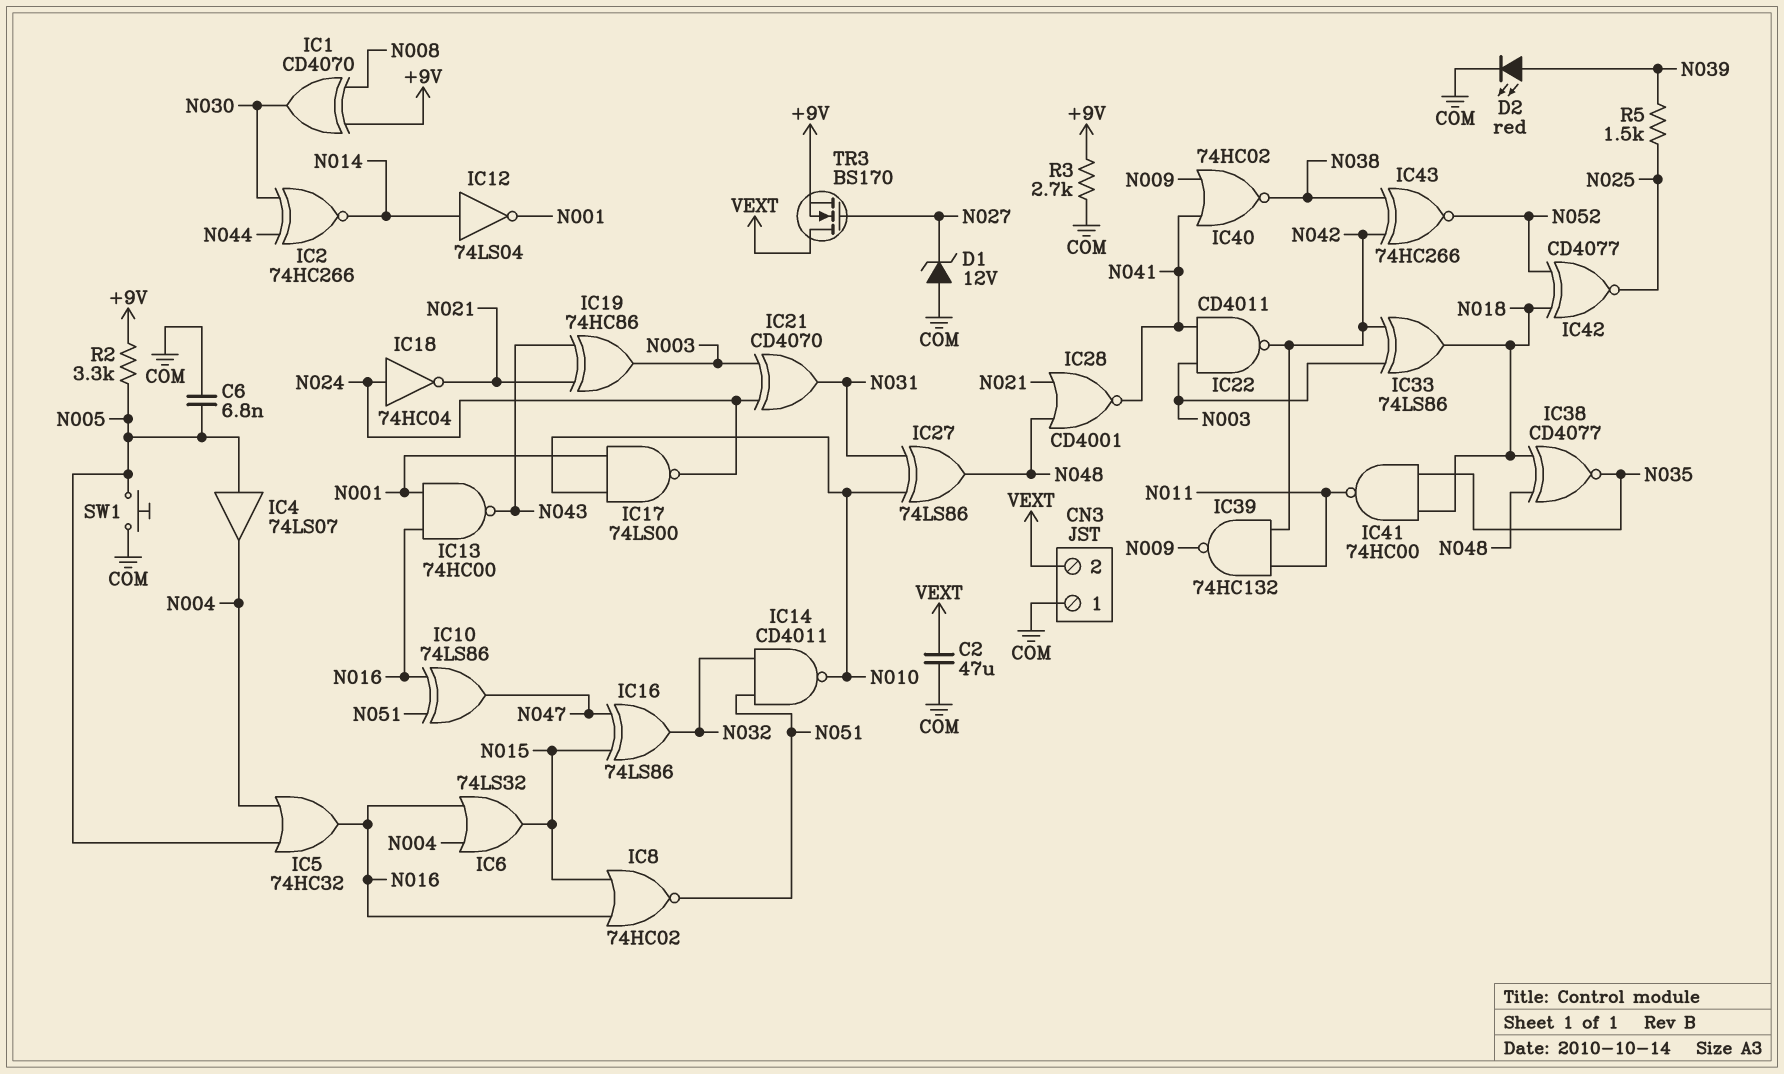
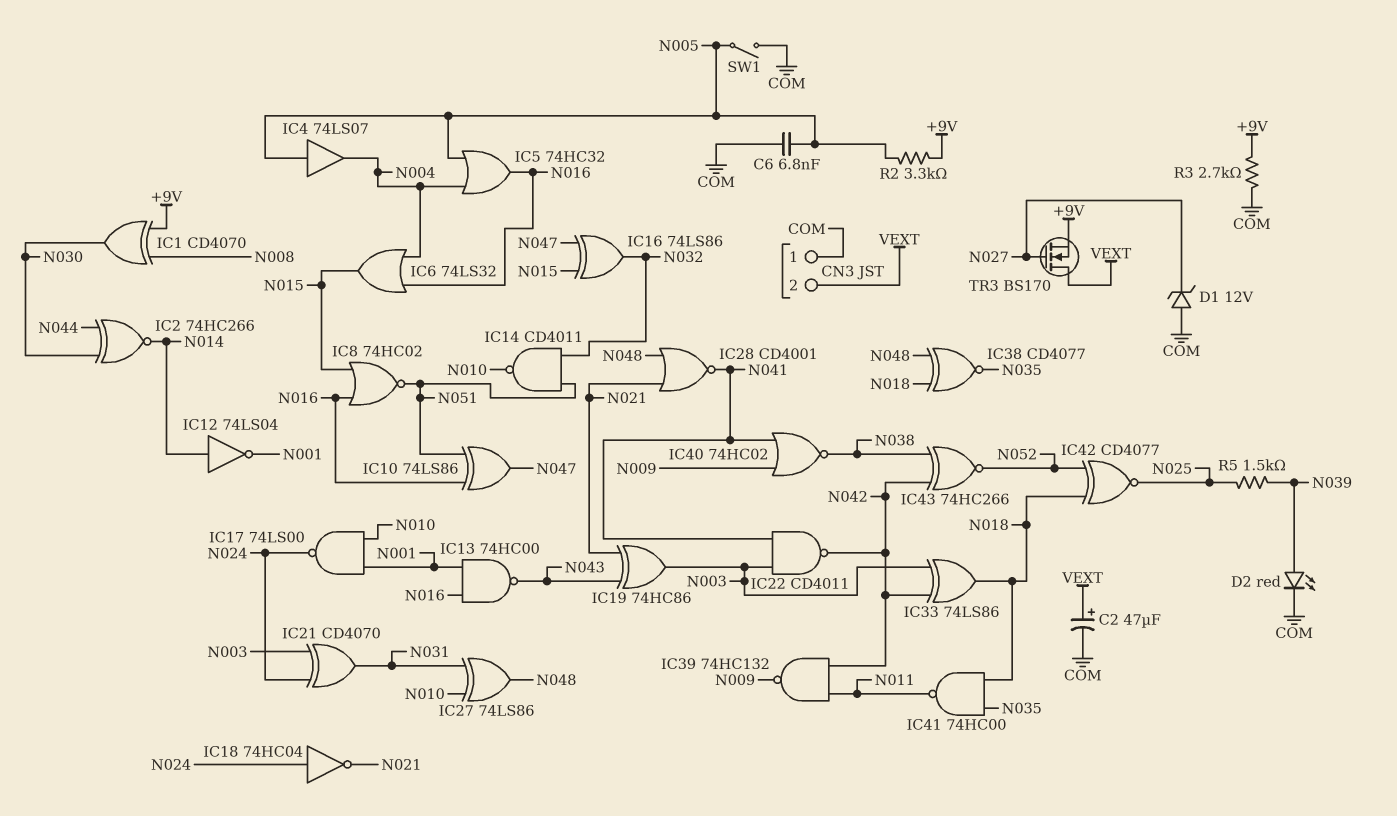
C2: 47uF (COM, VEXT) -> 47uF (plus VEXT, minus COM)
SW1: button (COM, N005) -> switch (COM, N005)

